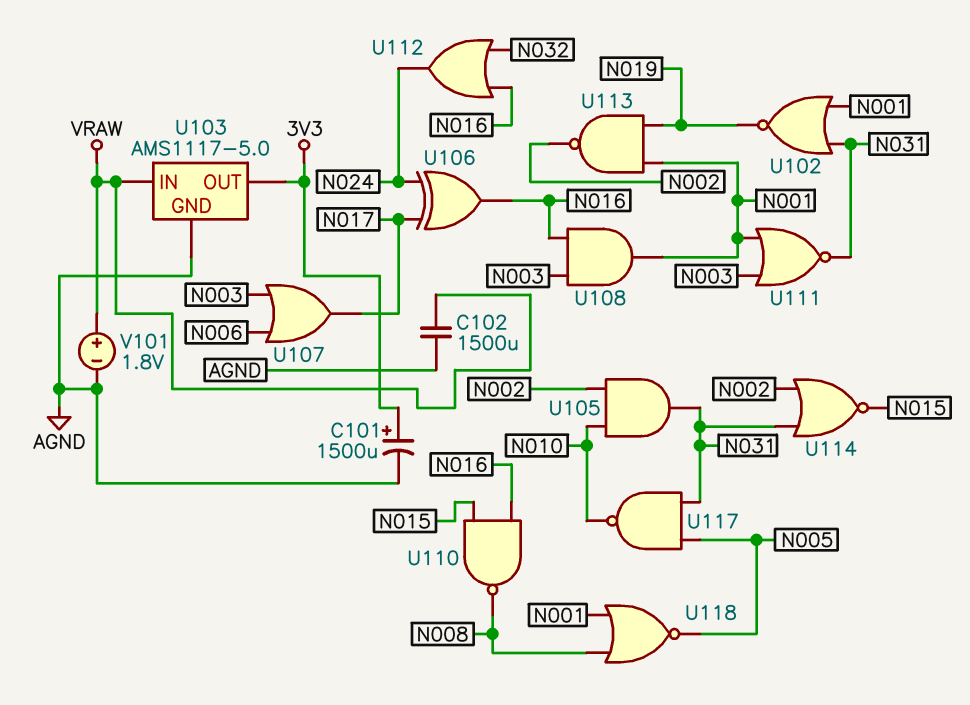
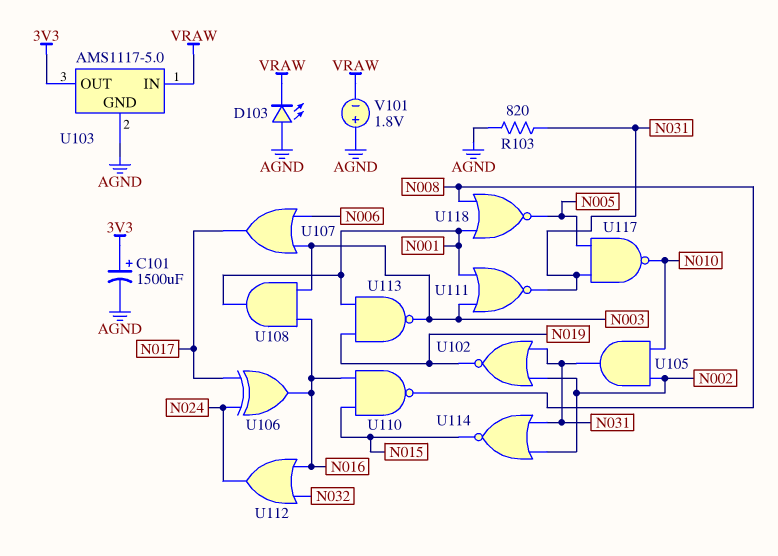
C102: 1500uF (AGND, VRAW) -> none
D103: none -> LED (A AGND, K VRAW)
R103: none -> 820 (AGND, N031)
U102: NOR (in N001, in N031, out N019) -> NOR (in N002, in N031, out N019)
U113: NAND (in N001, in N019, out N002) -> NAND (in N001, in N019, out N003)
V101: 1.8V (plus VRAW, minus AGND) -> 1.8V (plus AGND, minus VRAW)

